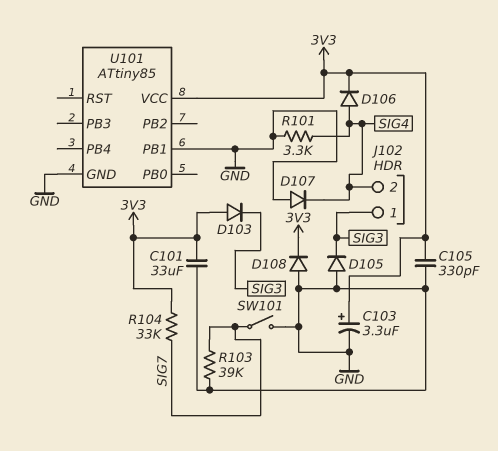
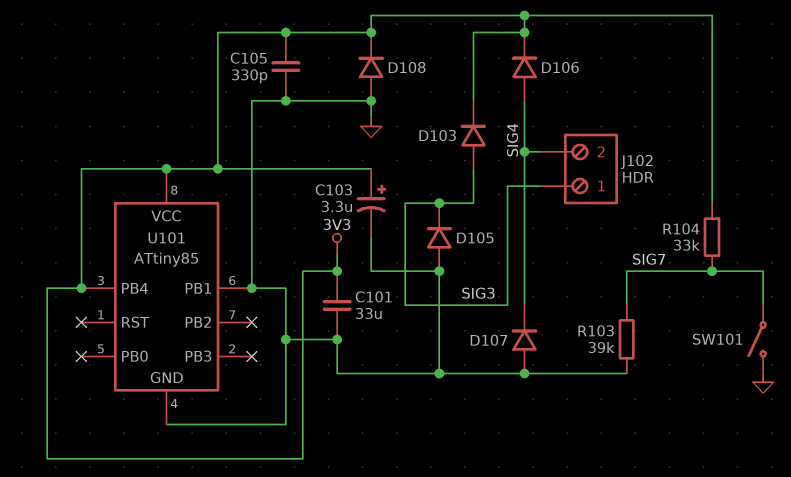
D103: diode (A 3V3, K SIG3) -> diode (A SIG3, K 3V3)
R101: 3.3k (GND, SIG4) -> none
U101 pin PB4: none -> 3V3

